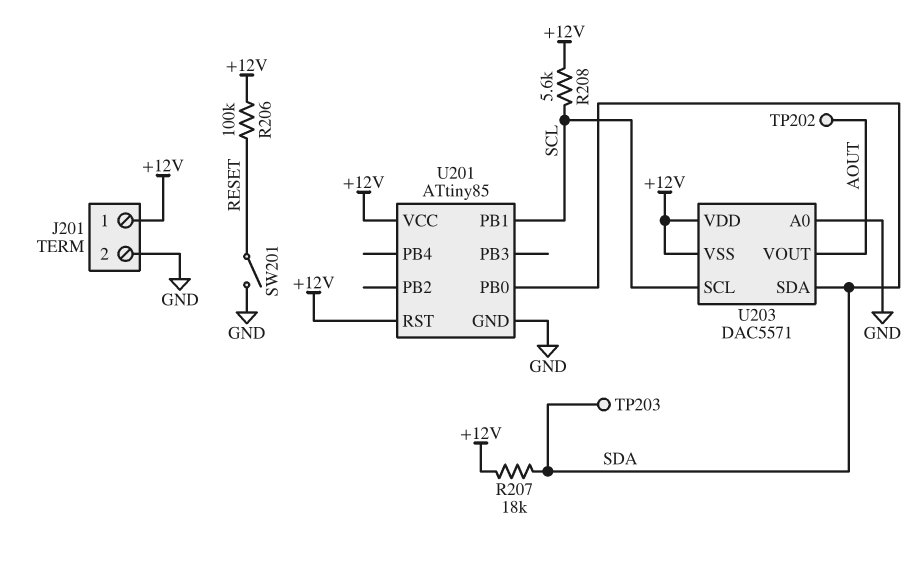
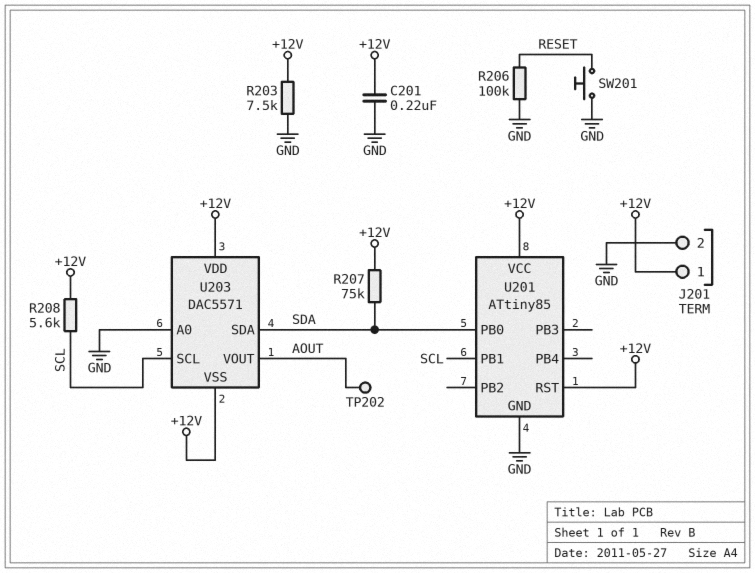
C201: none -> 220nF (+12V, GND)
R203: none -> 7.5k (+12V, GND)
R206: 100k (+12V, RESET) -> 100k (GND, RESET)
R207: 18k (+12V, SDA) -> 75k (+12V, SDA)
SW201: switch (GND, RESET) -> button (GND, RESET)
TP203: test point (SDA) -> none

